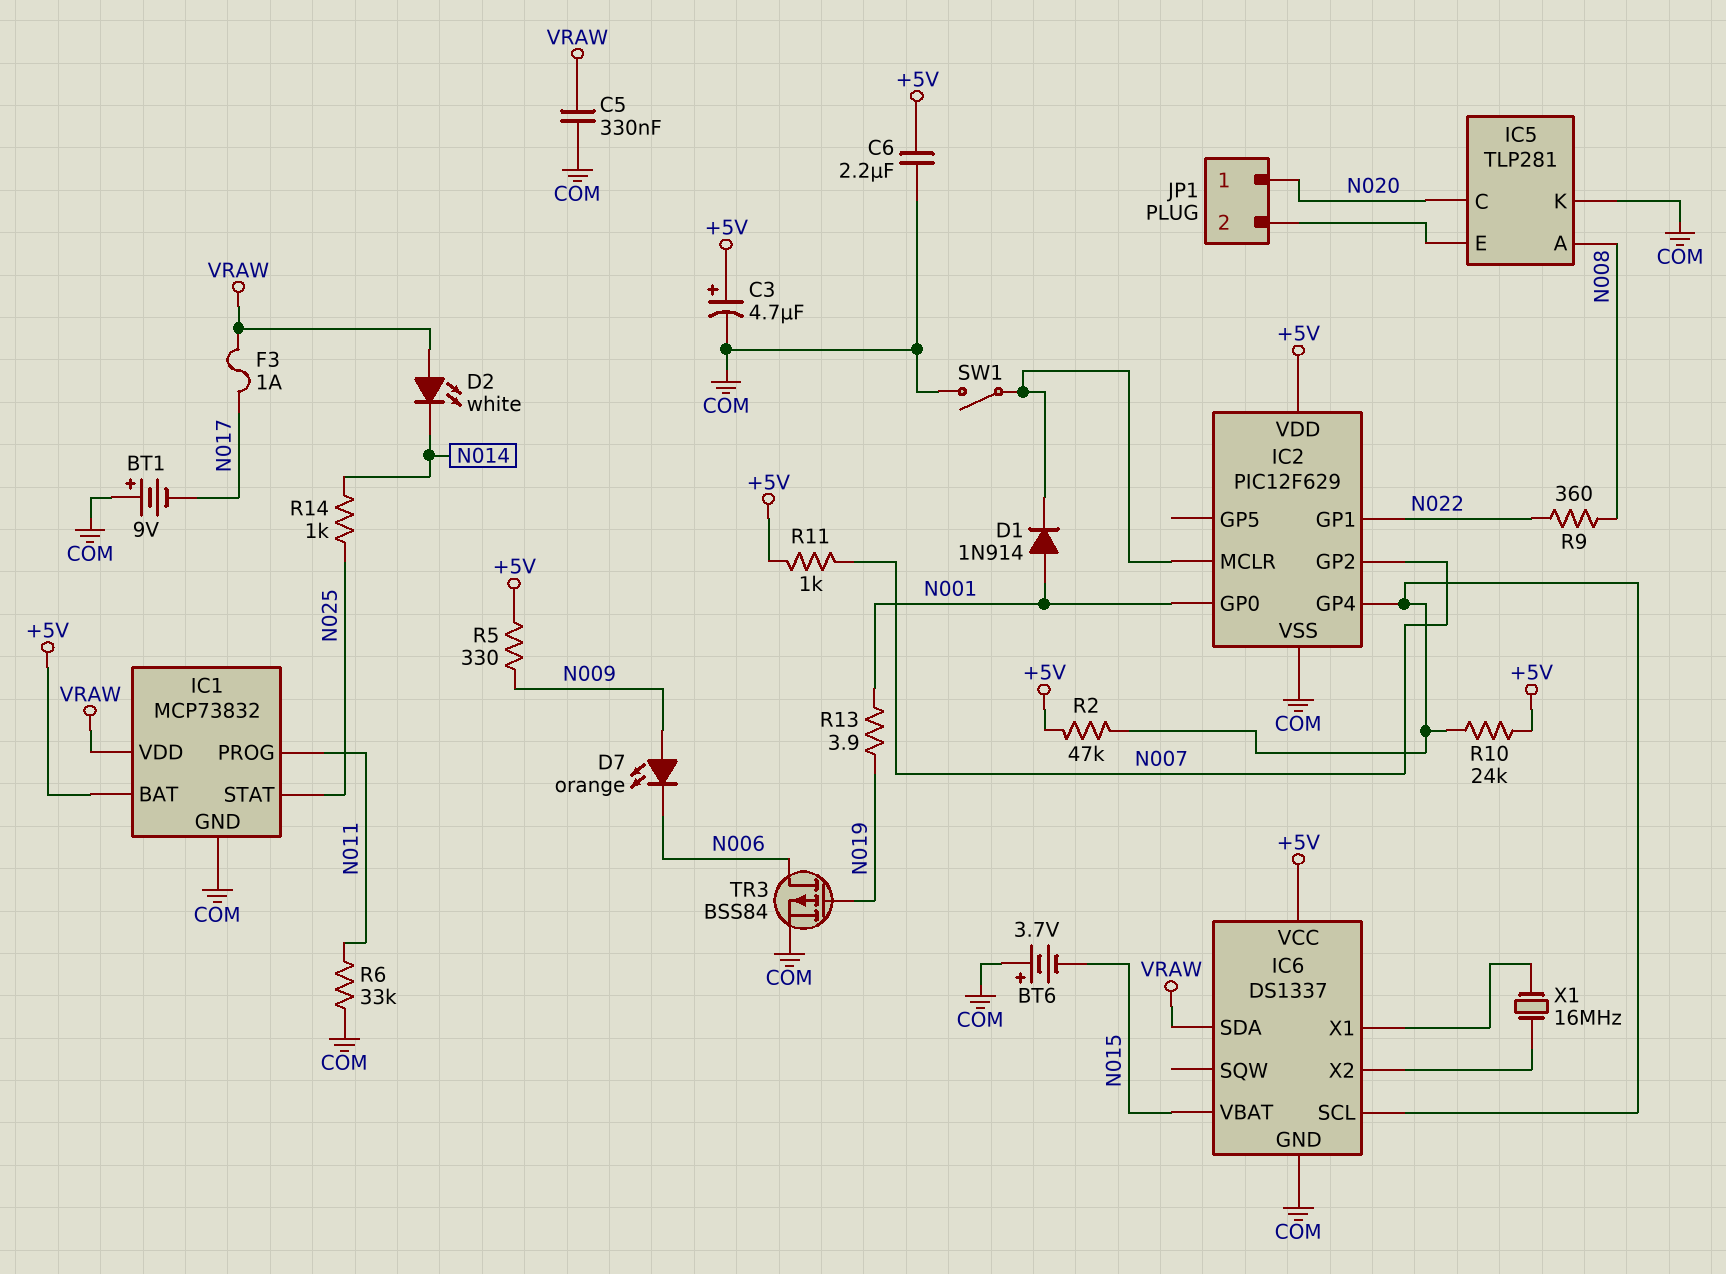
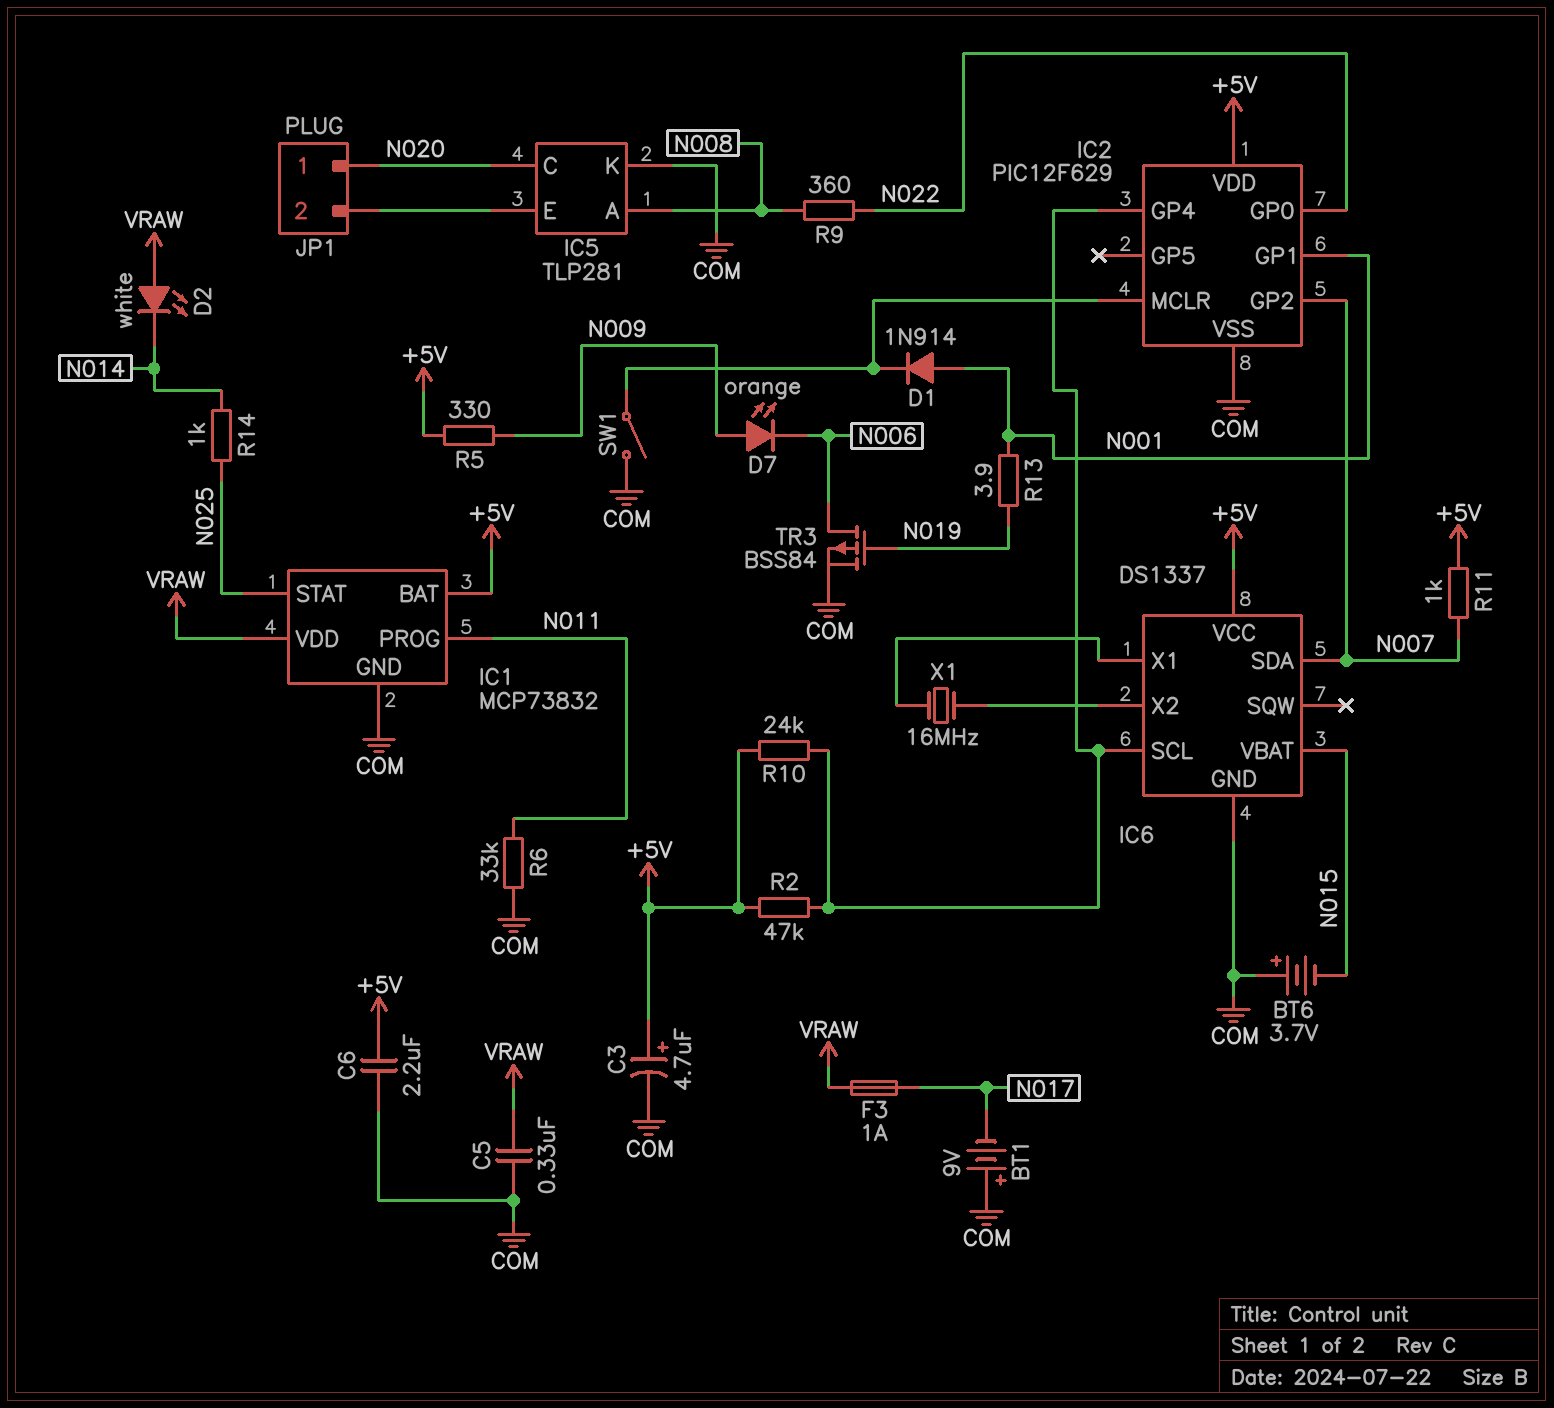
IC2 pin GP0: N001 -> N022
IC2 pin GP1: N022 -> N001
IC6 pin SDA: VRAW -> N007

